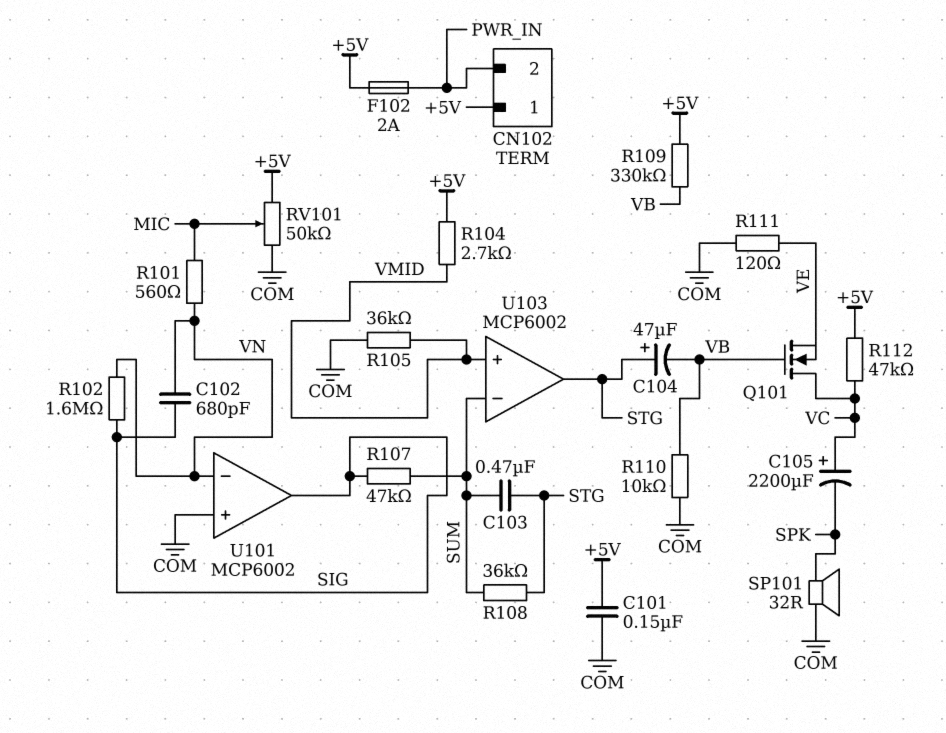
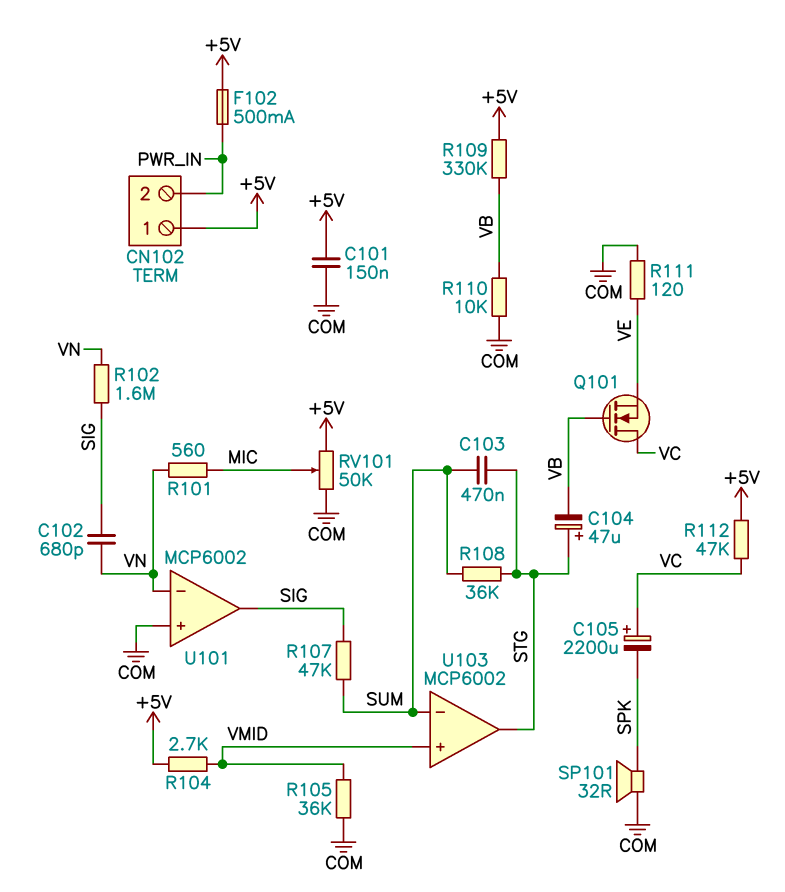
F102: 2A (+5V, PWR_IN) -> 500mA (+5V, PWR_IN)

